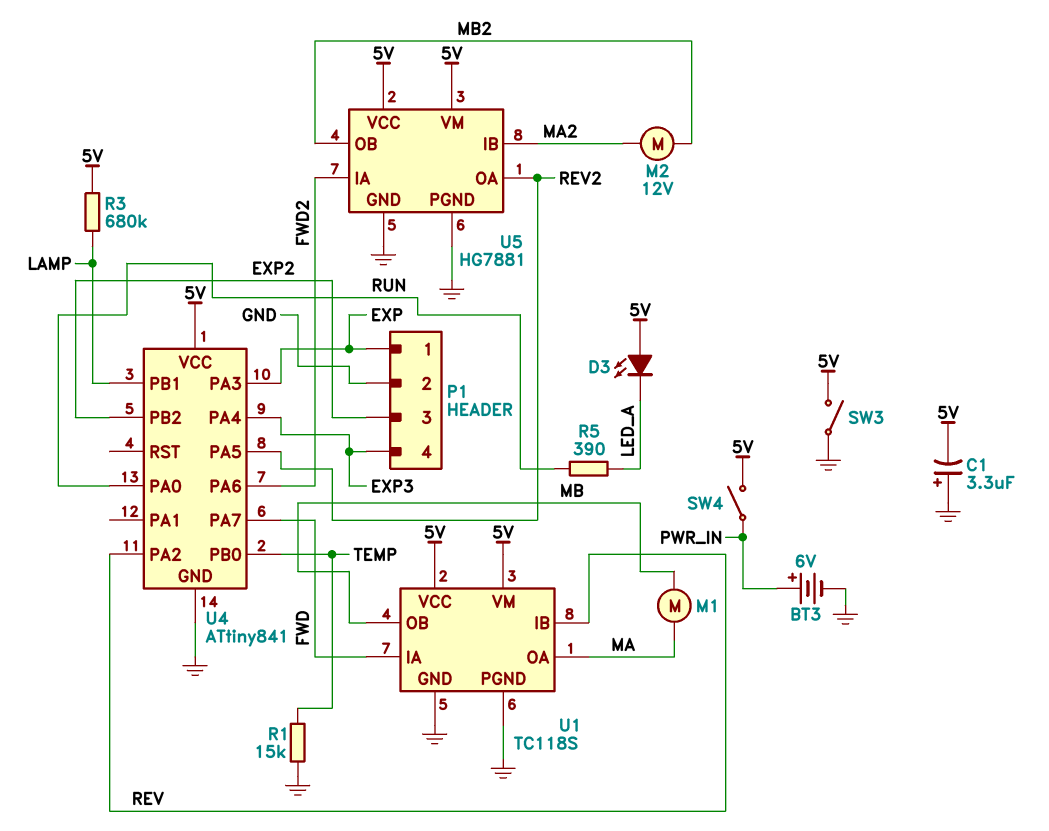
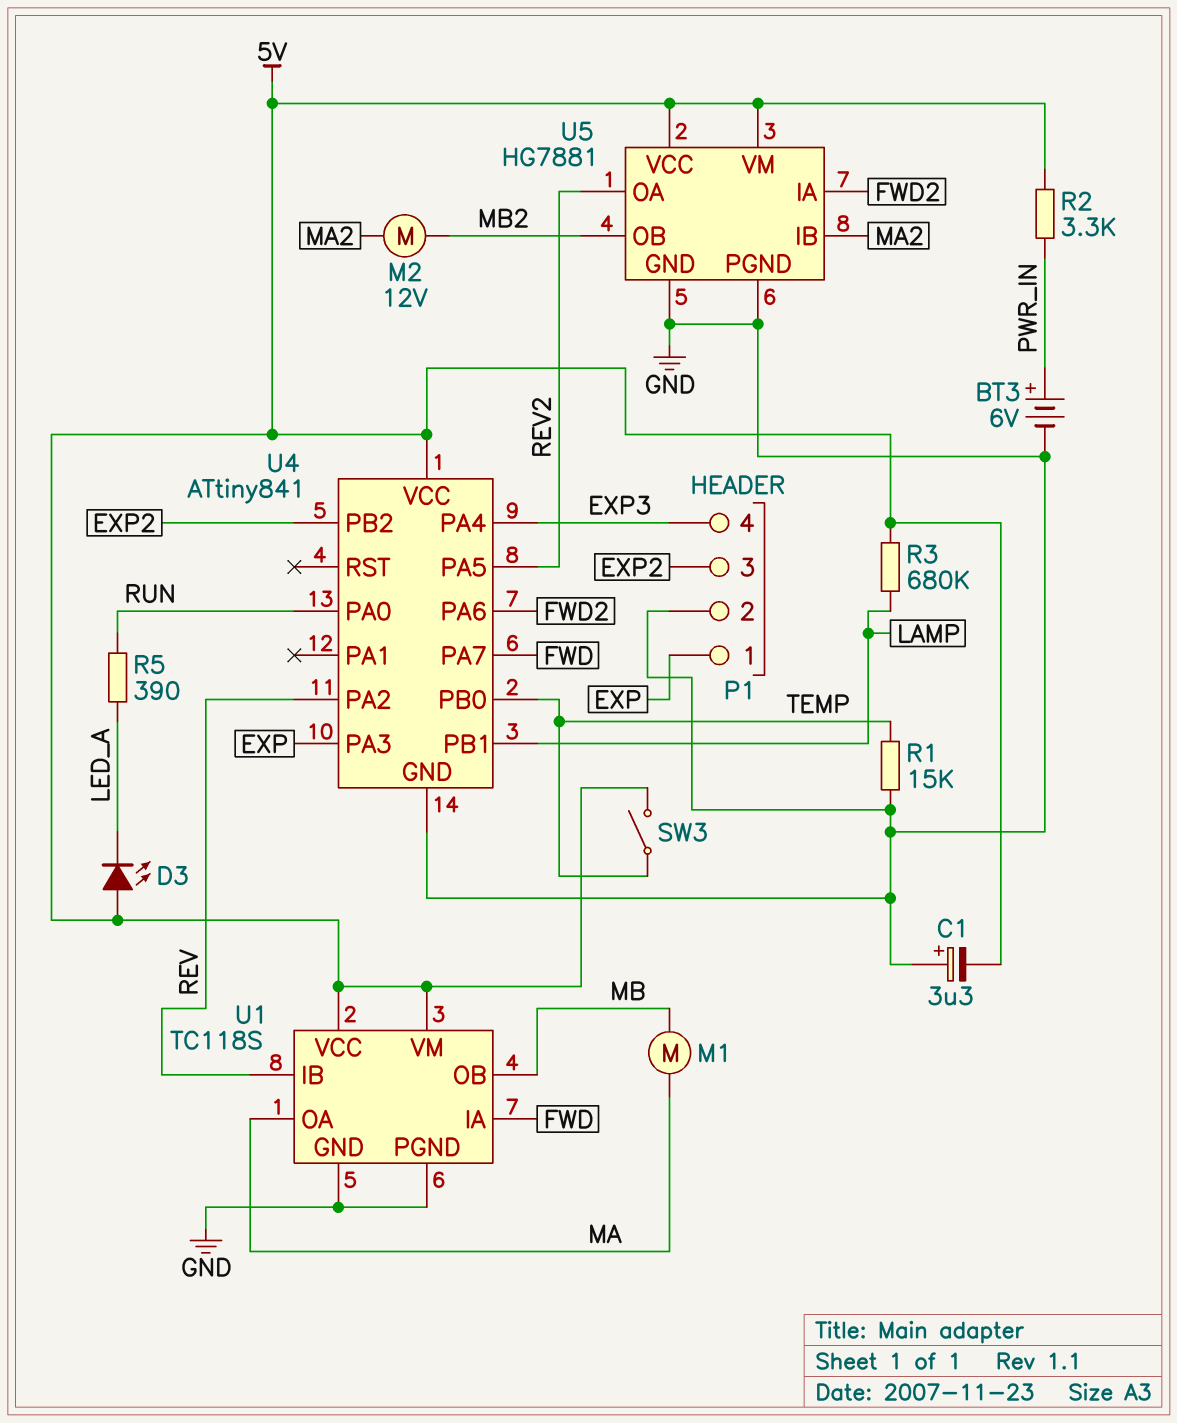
R2: none -> 3.3k (5V, PWR_IN)
SW3: switch (5V, GND) -> switch (5V, TEMP)
SW4: switch (5V, PWR_IN) -> none

